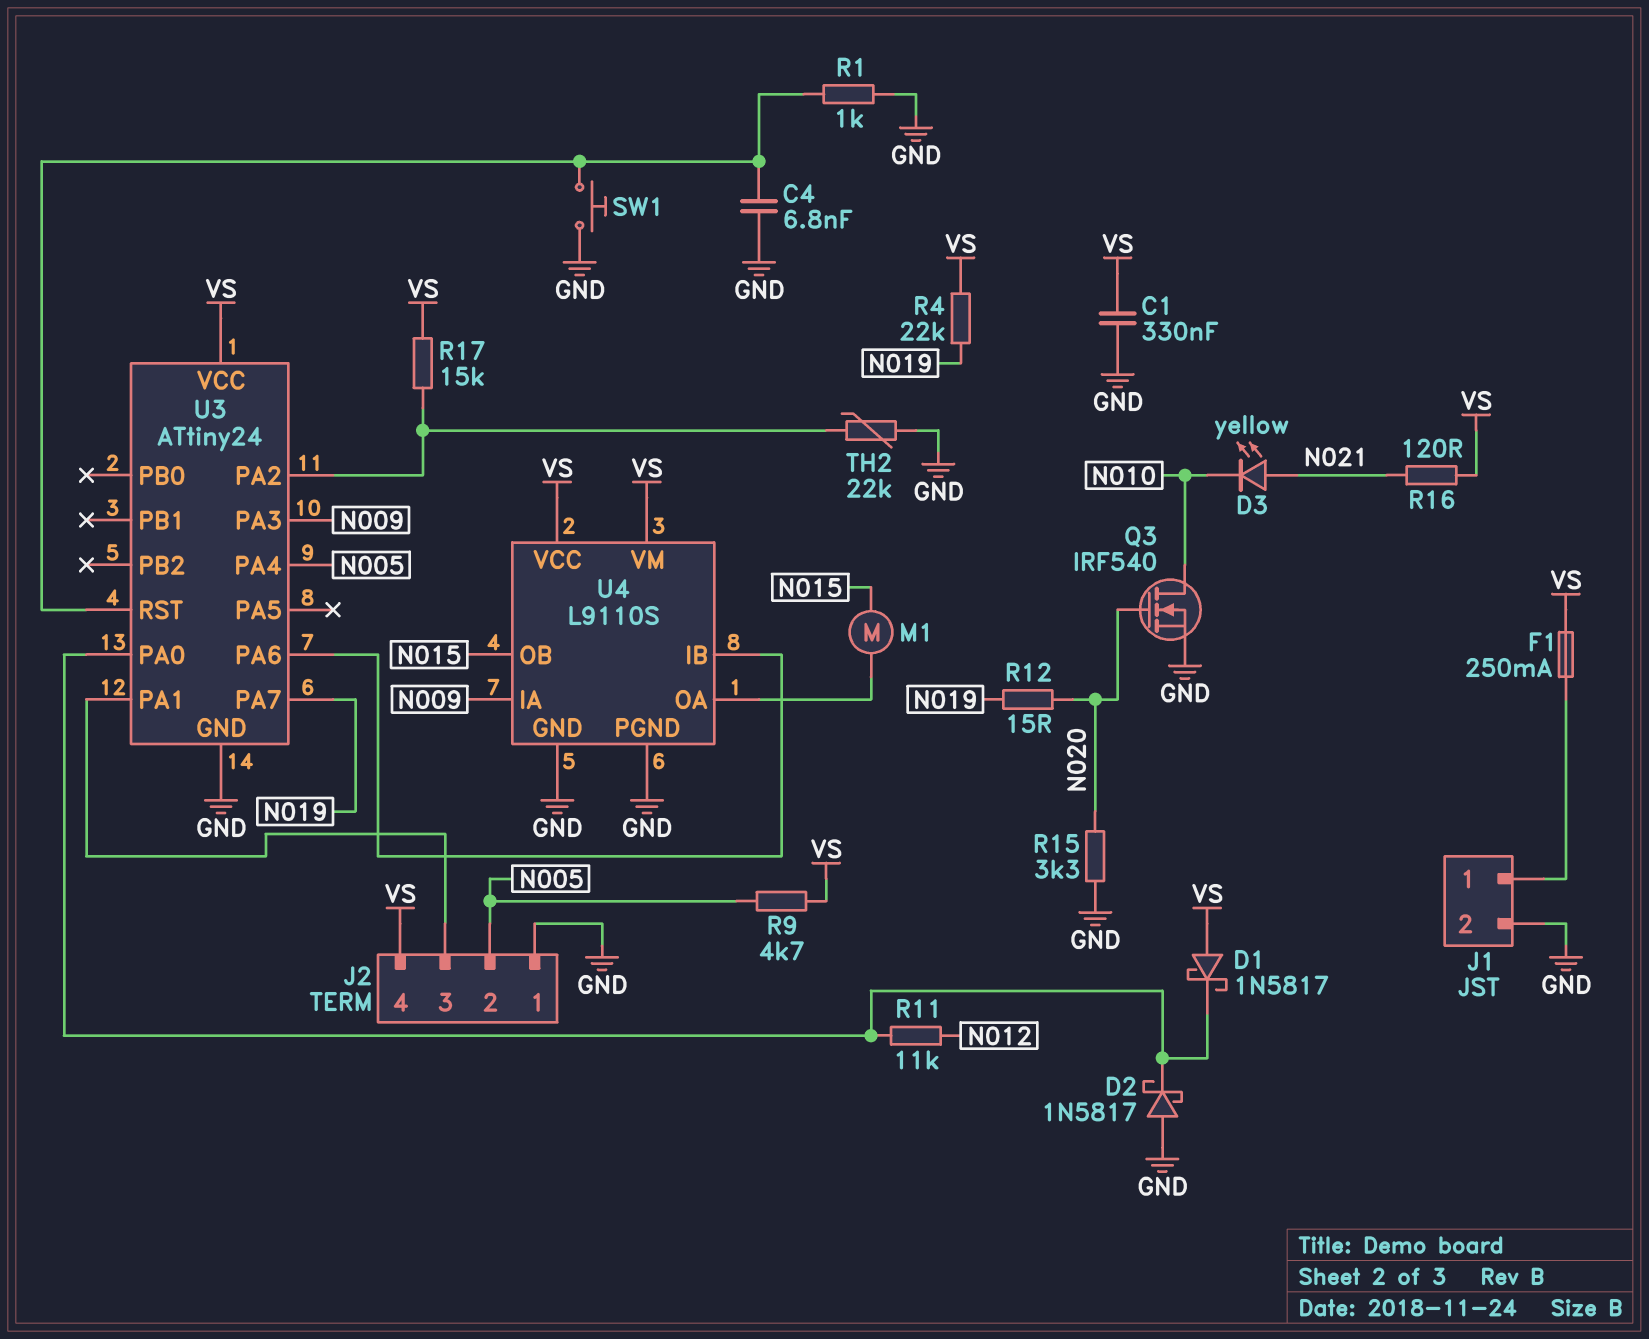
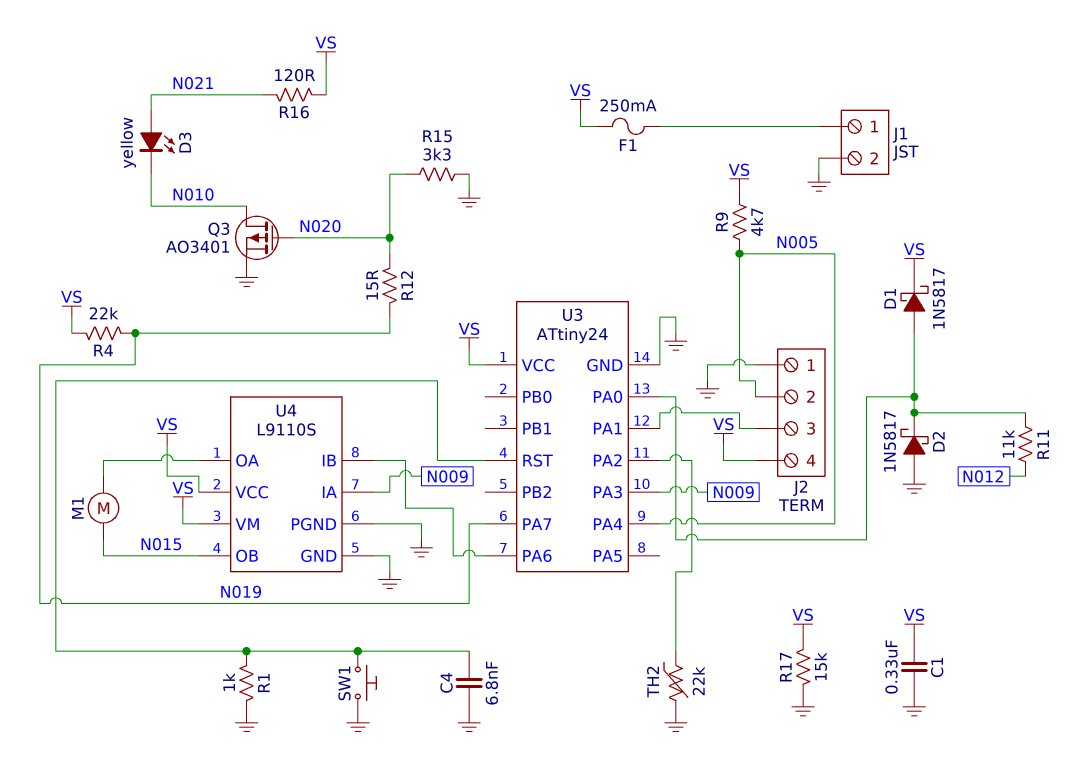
D1: schottky 1N5817 (A VS, K U3/PA0) -> schottky 1N5817 (A U3/PA0, K VS)
Q3: NMOS IRF540 (G N020, D N010, S GND) -> PMOS AO3401 (G N020, D N010, S GND)
R17: 15k (U3/PA2, VS) -> 15k (GND, VS)

